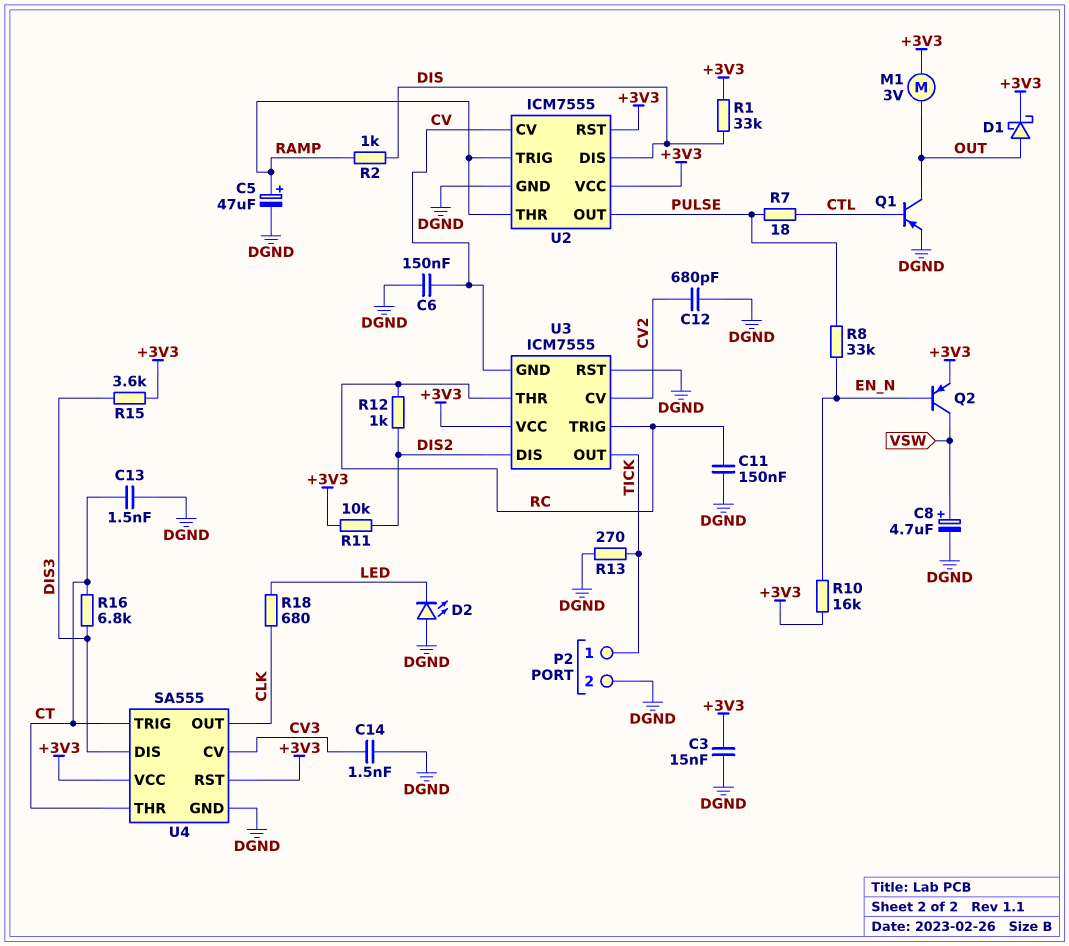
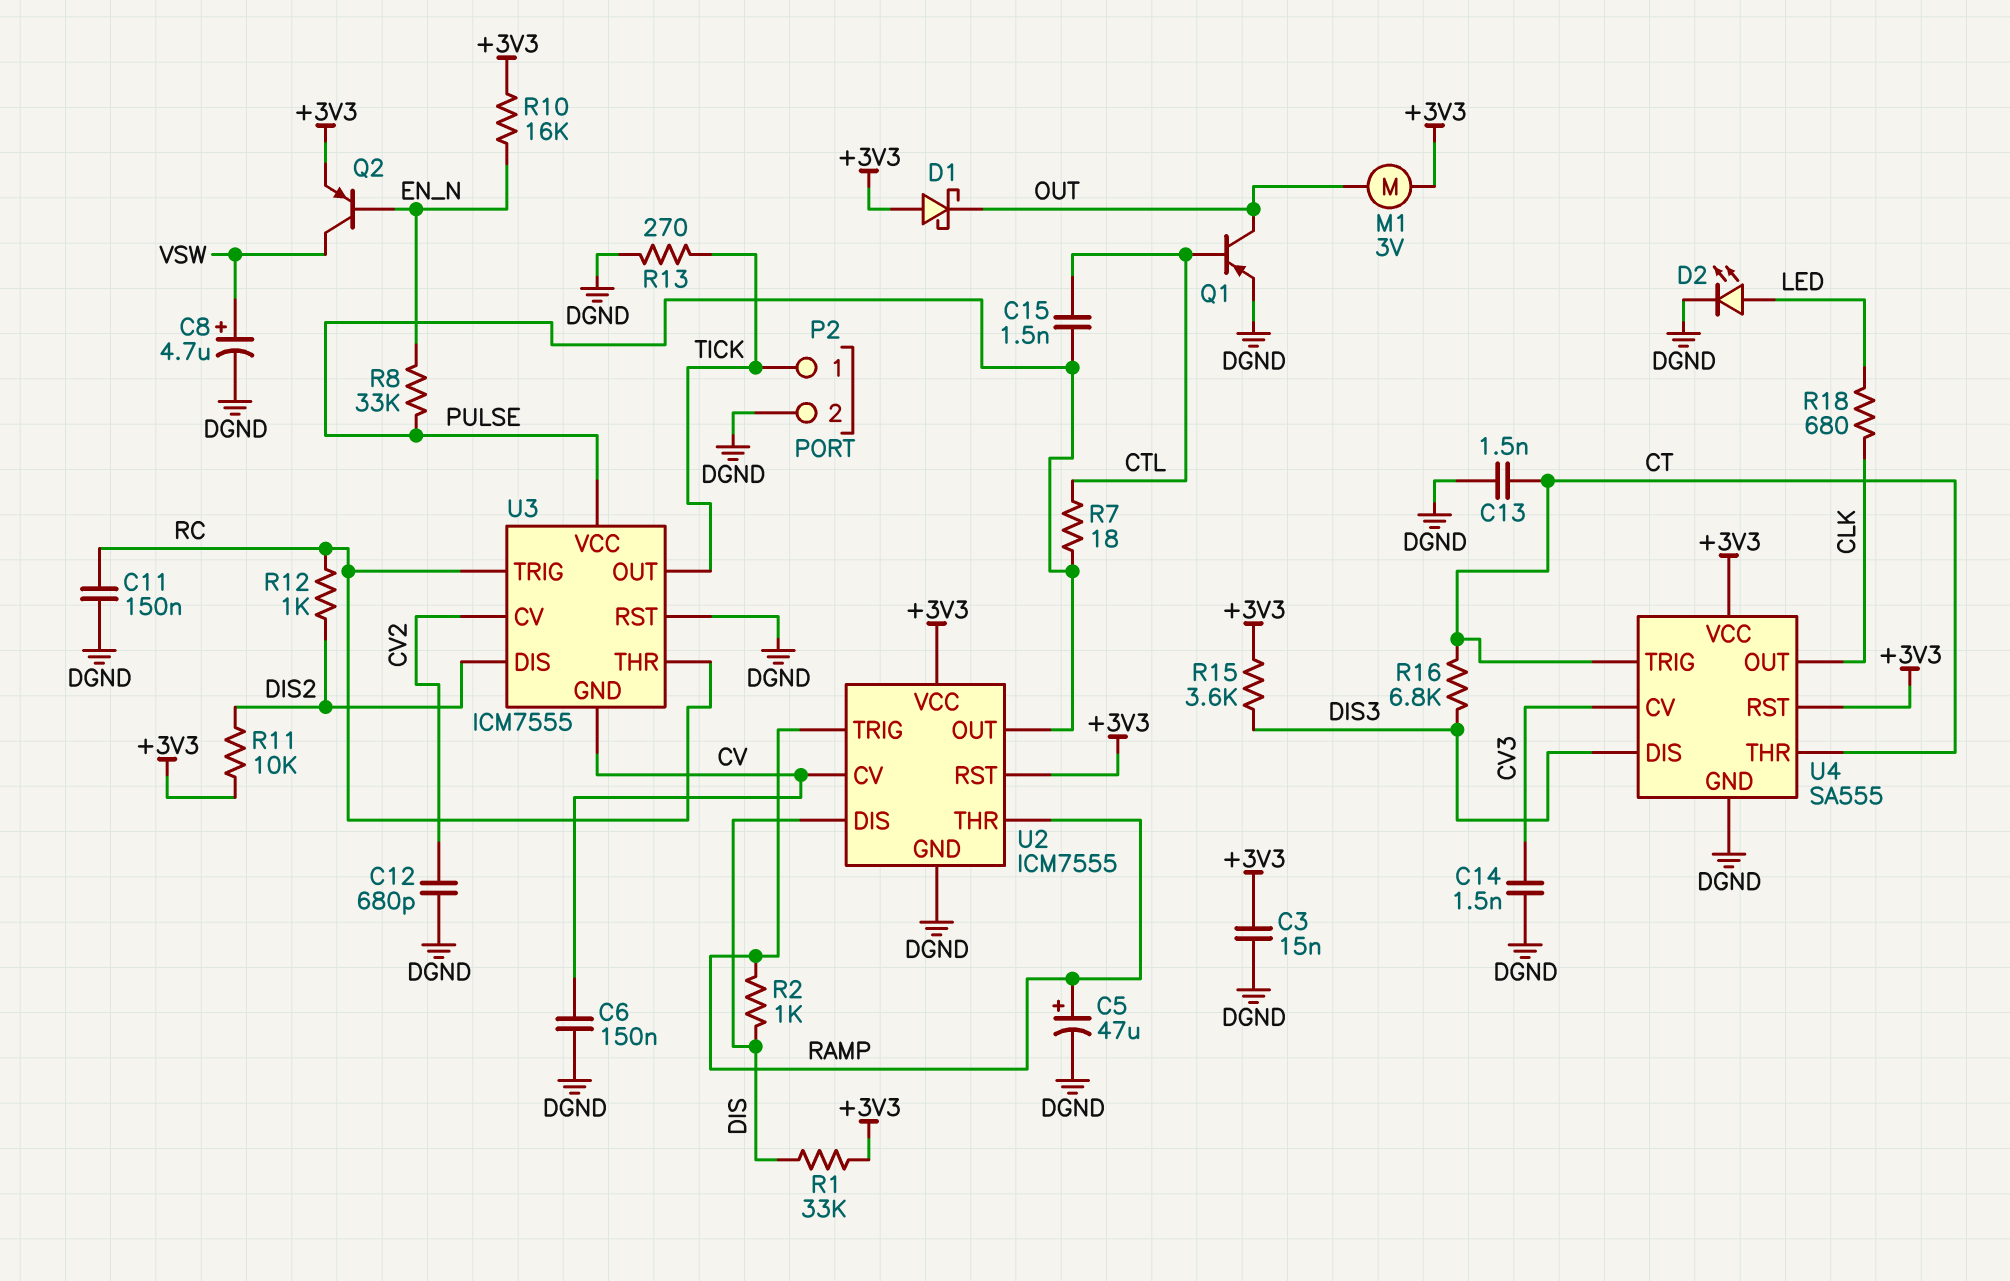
C15: none -> 1.5nF (CTL, PULSE)
D1: schottky (A OUT, K +3V3) -> schottky (A +3V3, K OUT)
D2: LED (A DGND, K LED) -> LED (A LED, K DGND)
U3 pin VCC: +3V3 -> PULSE

